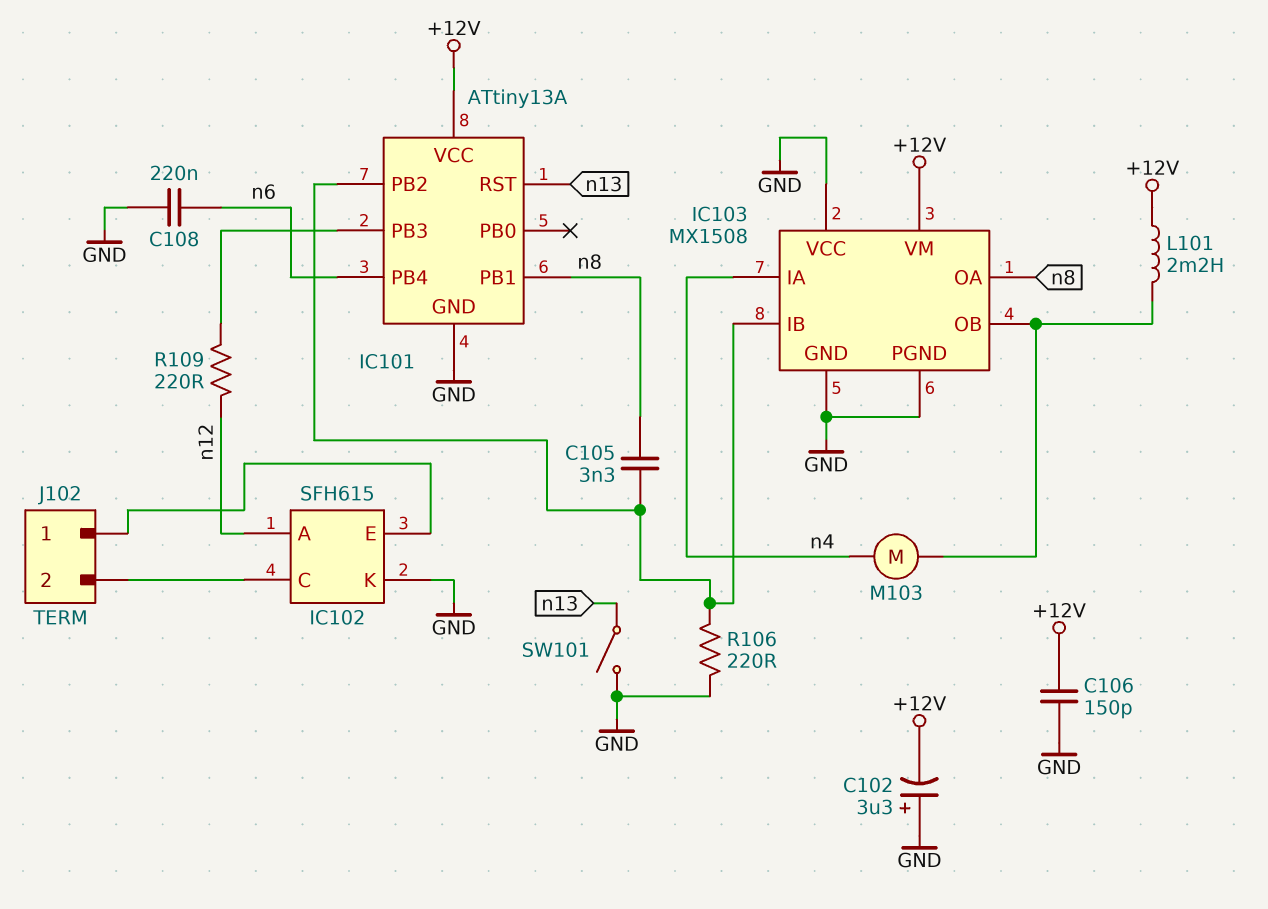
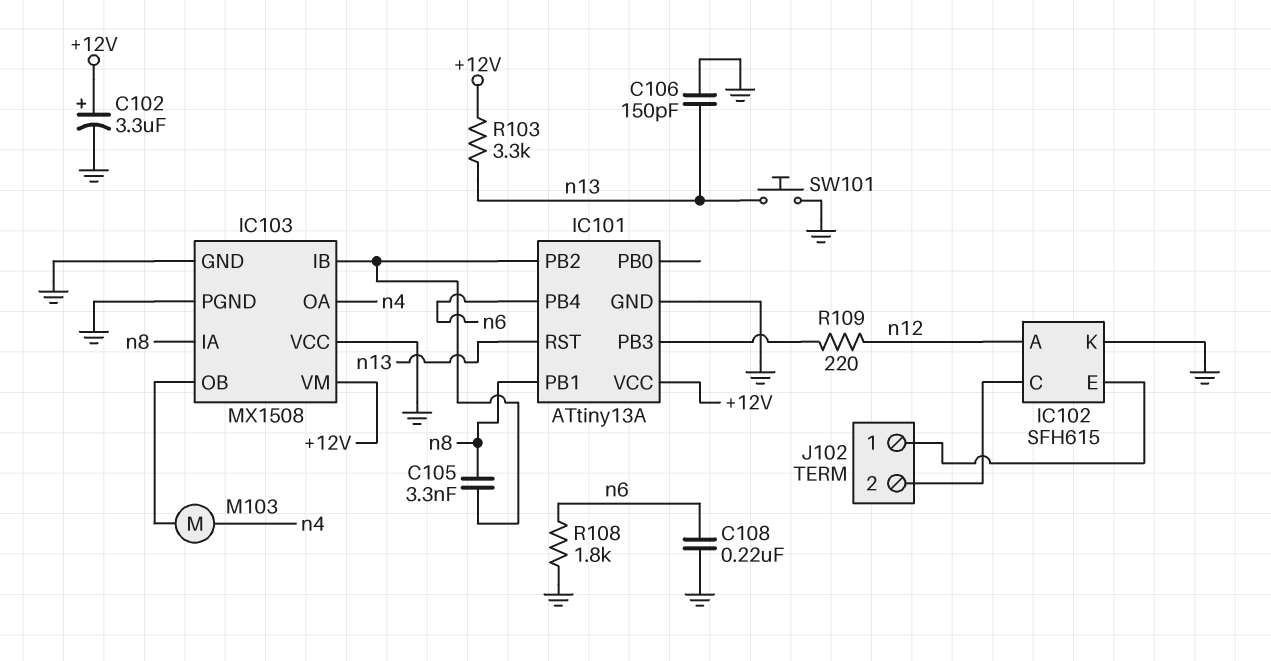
C102: 3.3uF (plus GND, minus +12V) -> 3.3uF (plus +12V, minus GND)
C106: 150pF (+12V, GND) -> 150pF (GND, n13)
IC103 pin IA: n4 -> n8
IC103 pin OA: n8 -> n4
L101: 2.2mH (+12V, IC103/OB) -> none
R103: none -> 3.3k (+12V, n13)
R106: 220 (GND, IC101/PB2) -> none
R108: none -> 1.8k (GND, n6)
SW101: switch (GND, n13) -> button (GND, n13)

